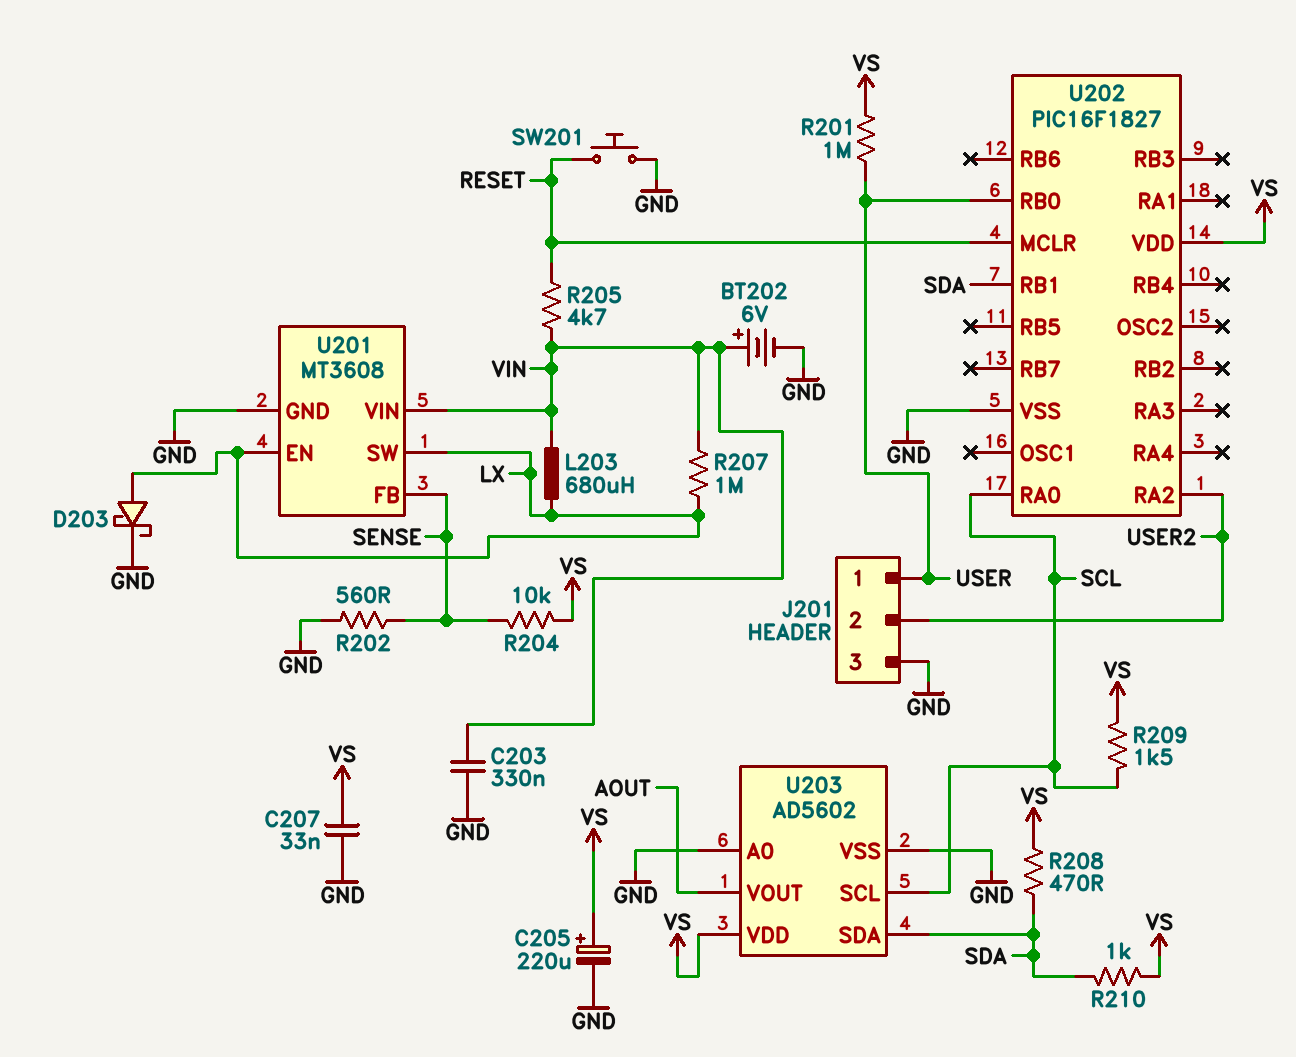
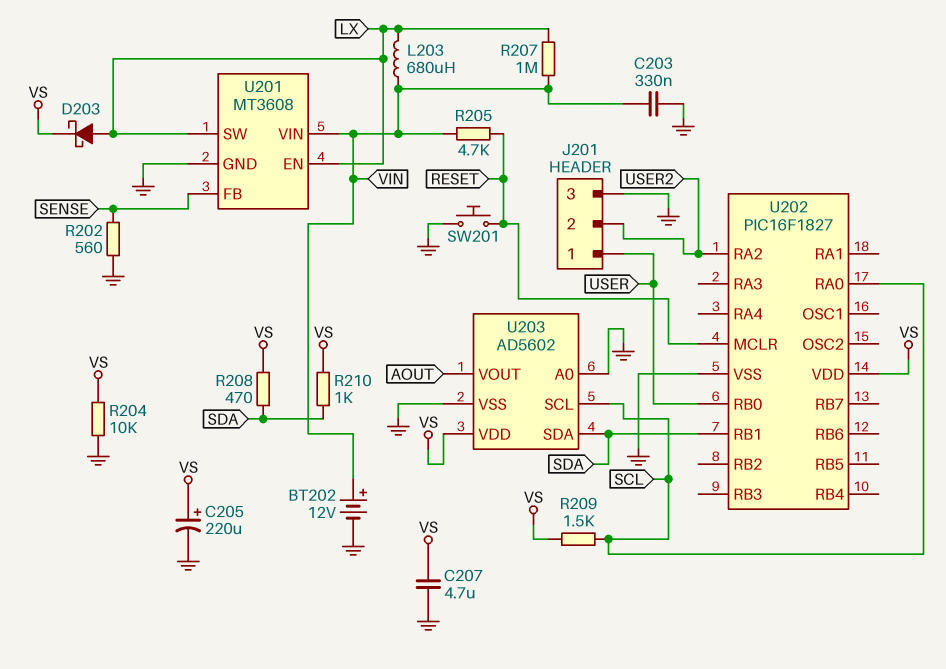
BT202: 6V (plus VIN, minus GND) -> 12V (plus VIN, minus GND)
C207: 33nF (GND, VS) -> 4.7uF (GND, VS)
D203: schottky (A LX, K GND) -> schottky (A LX, K VS)
R201: 1M (USER, VS) -> none
R204: 10k (SENSE, VS) -> 10k (GND, VS)

